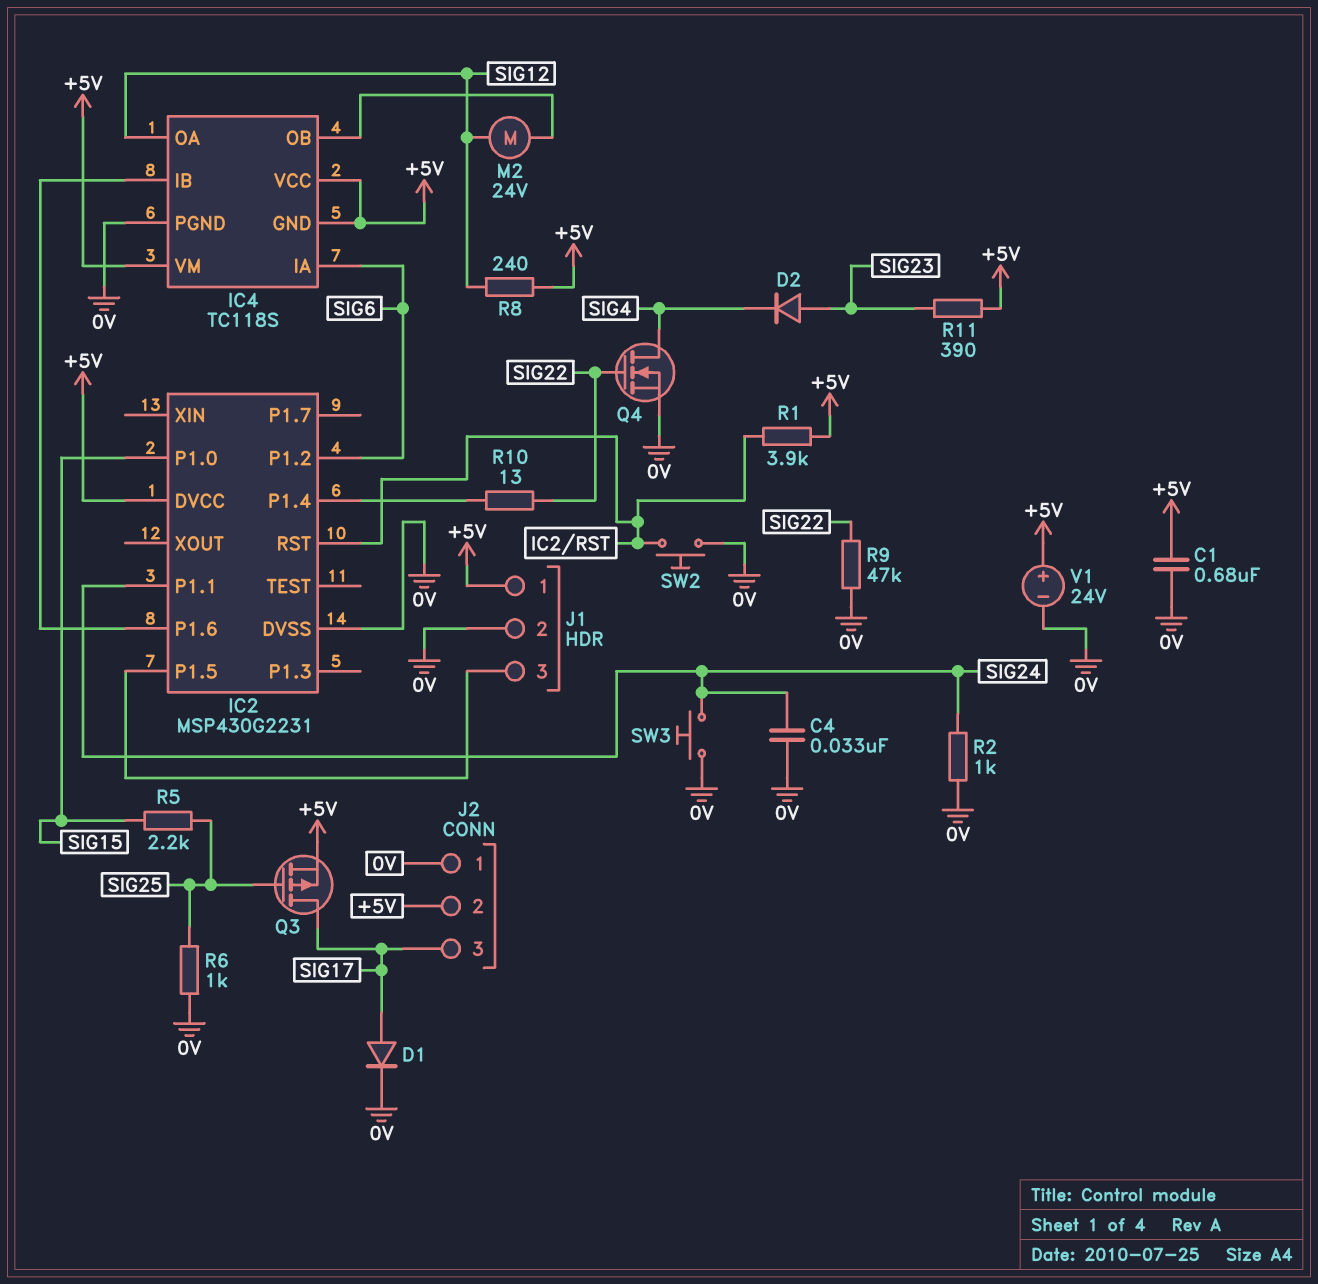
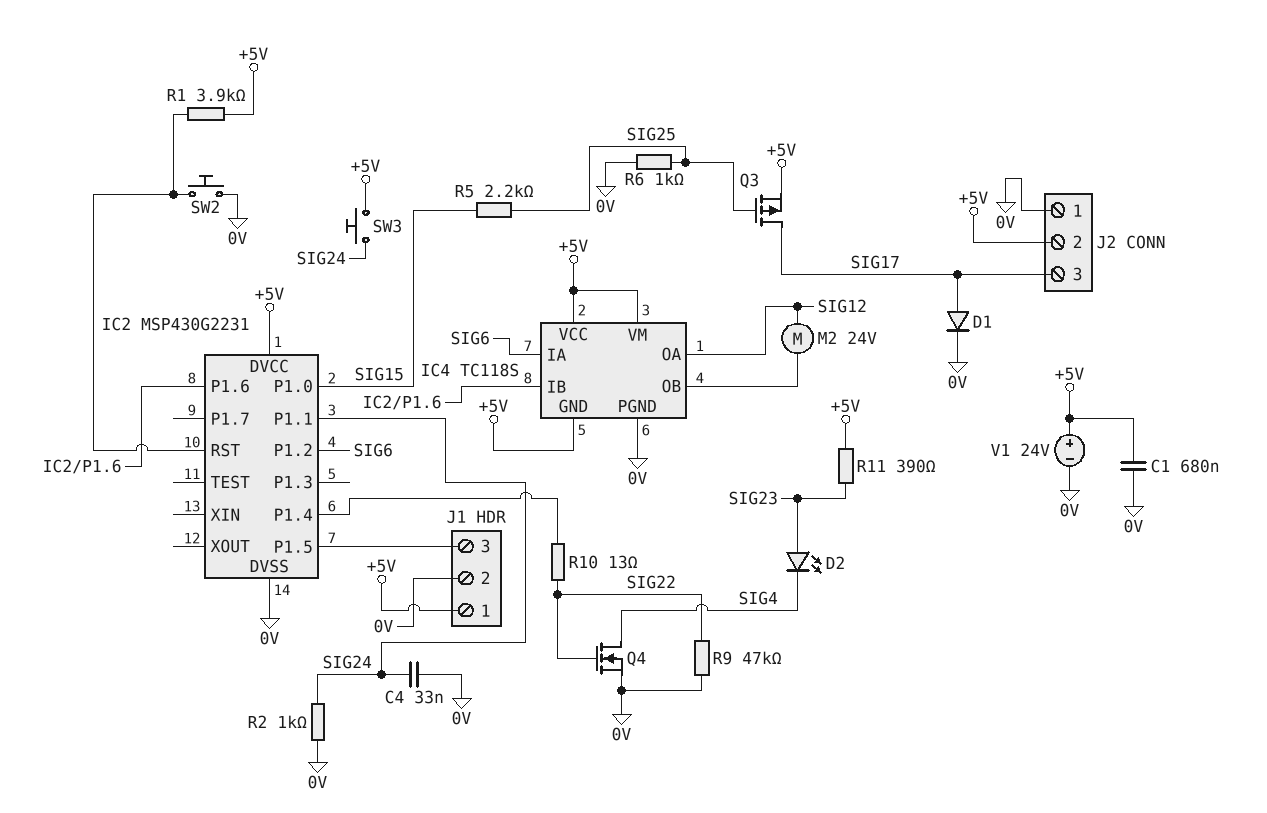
D2: diode (A SIG23, K SIG4) -> LED (A SIG23, K SIG4)
R8: 240 (+5V, SIG12) -> none
SW3: button (0V, SIG24) -> button (+5V, SIG24)

